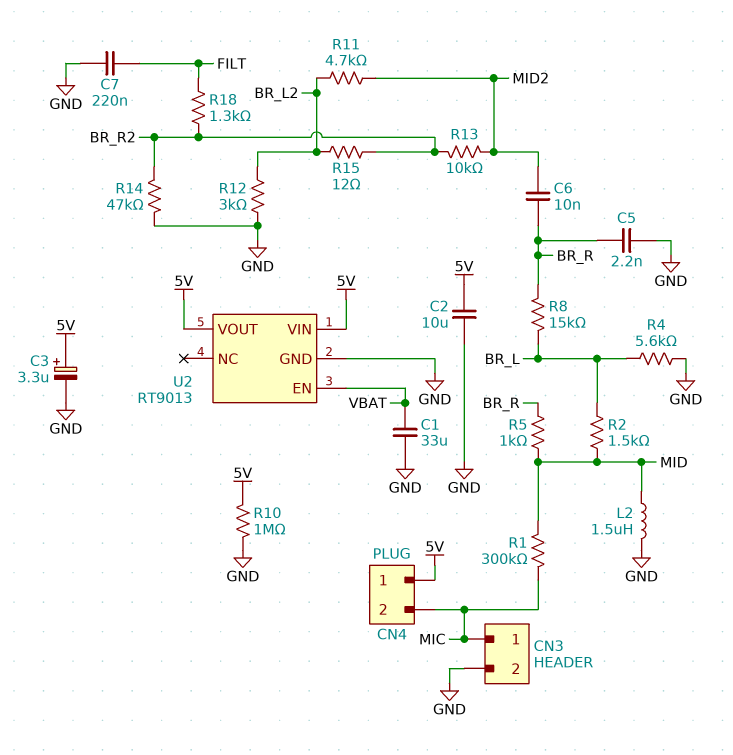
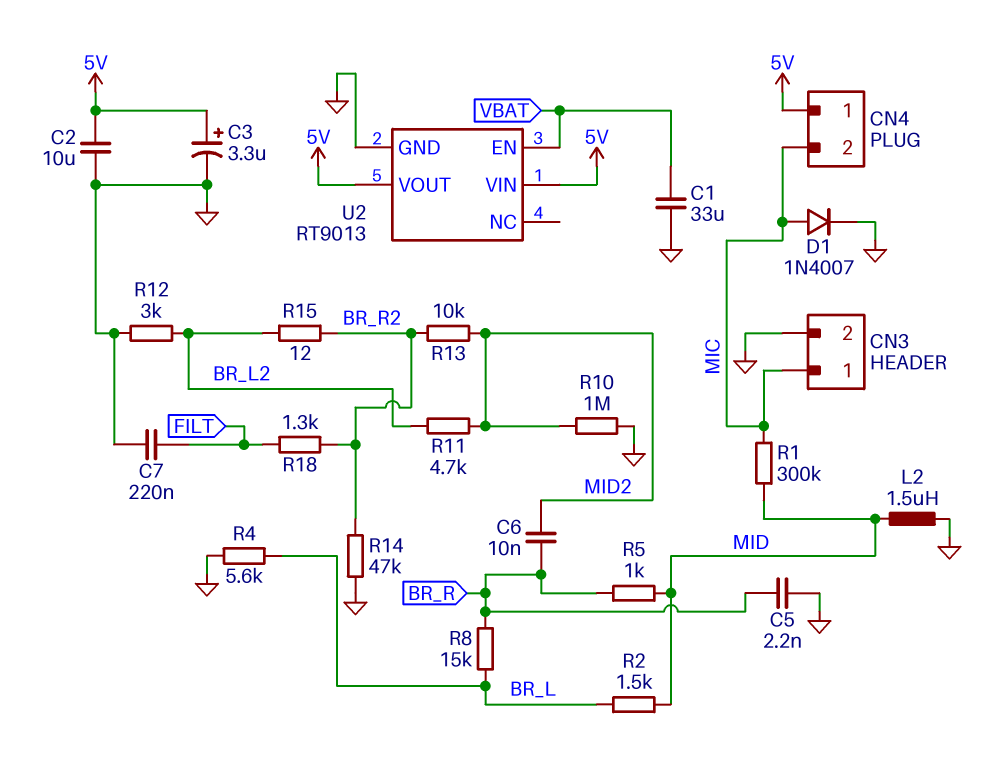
D1: none -> diode 1N4007 (A MIC, K GND)
R10: 1M (5V, GND) -> 1M (GND, MID2)

